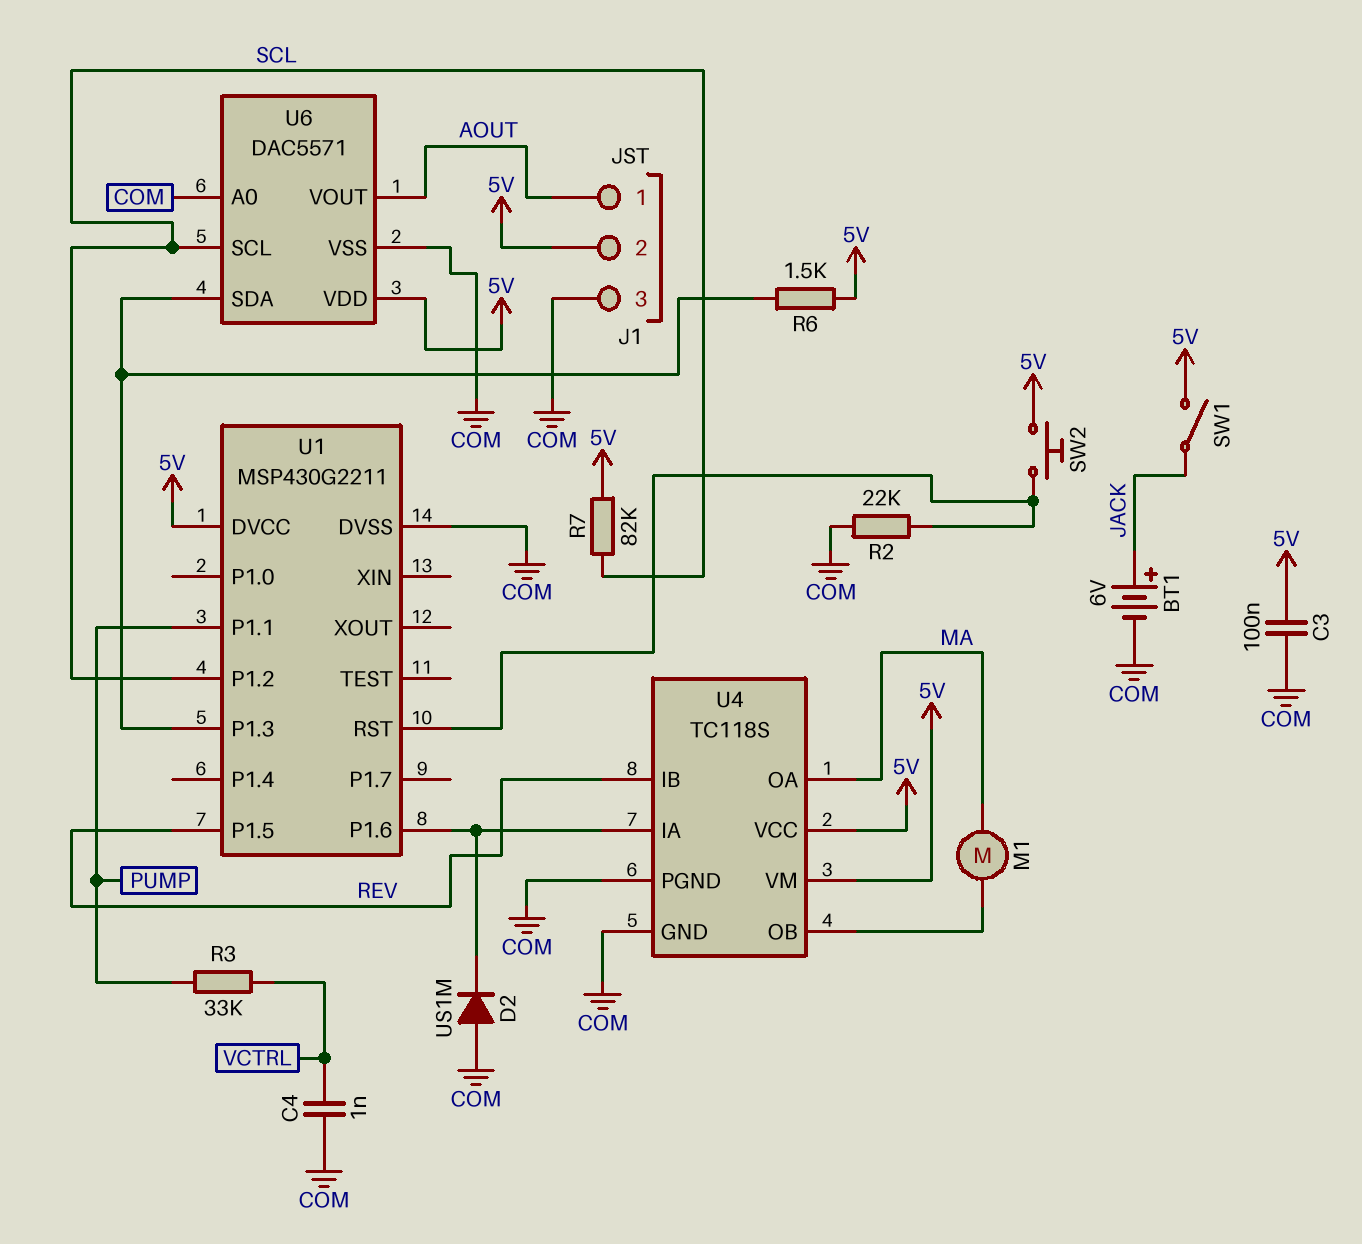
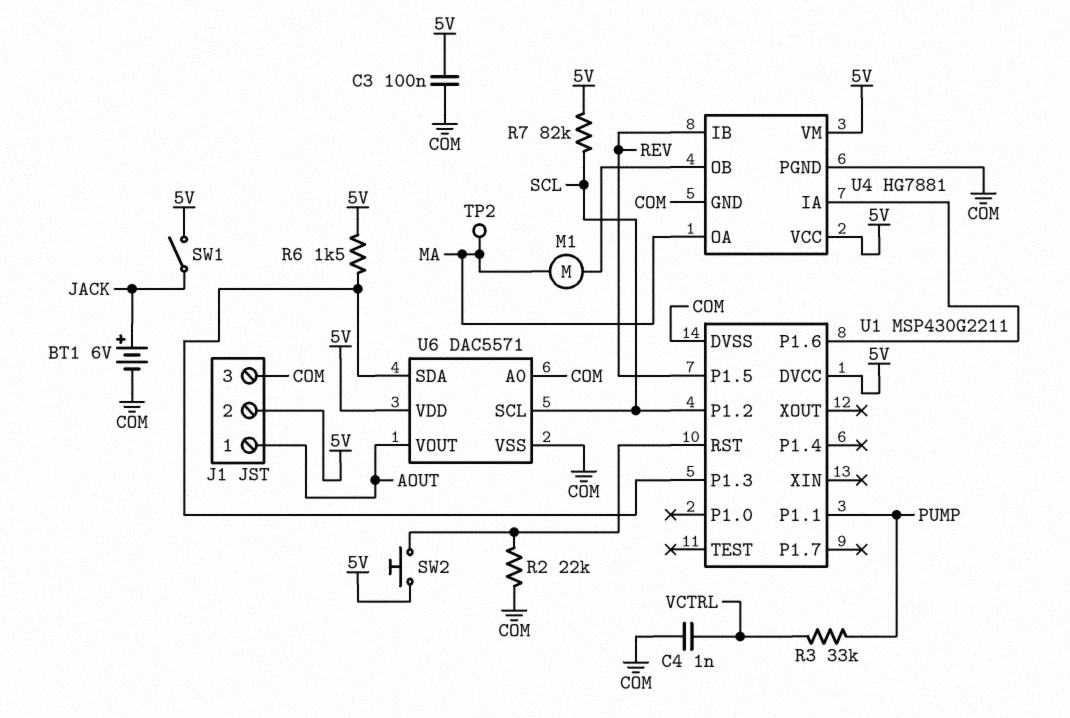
D2: diode US1M (A COM, K U1/P1.6) -> none
TP2: none -> test point (MA)
U4: TC118S -> HG7881

